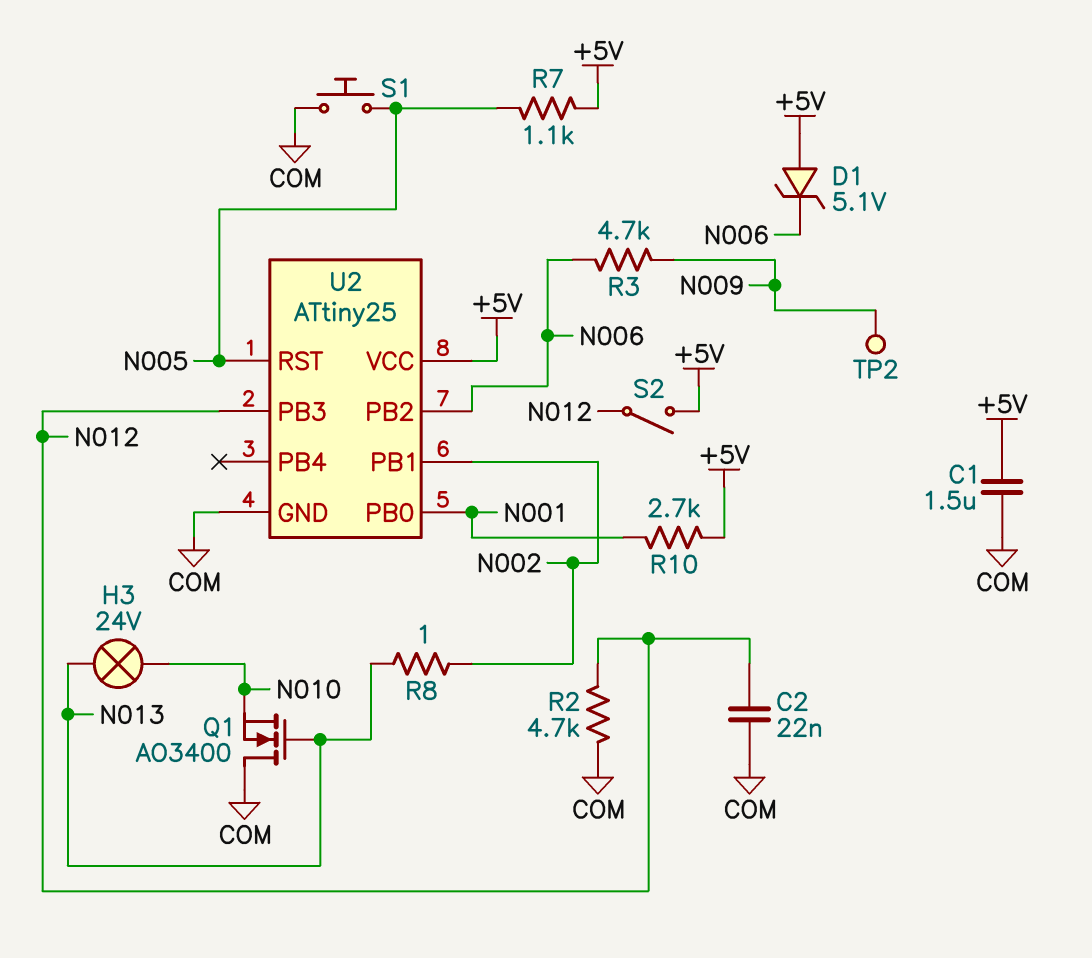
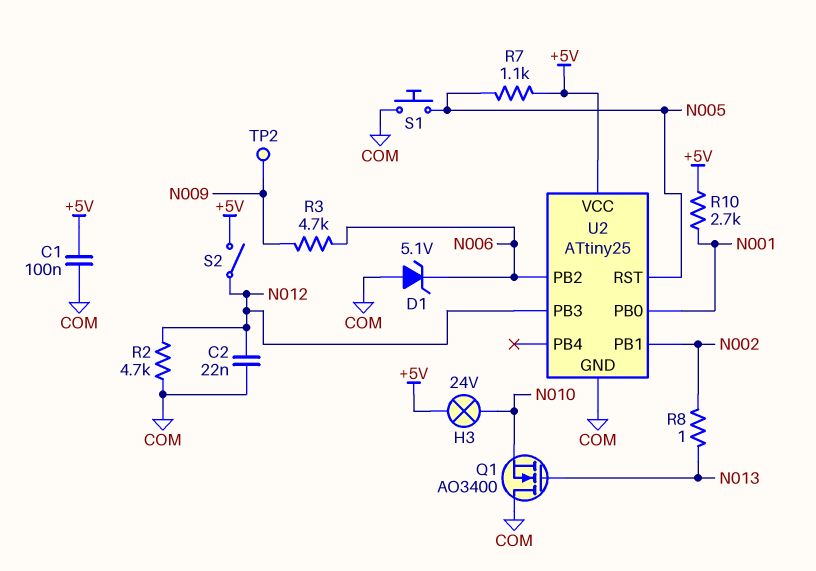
C1: 1.5uF (+5V, COM) -> 100nF (+5V, COM)
D1: zener 5.1V (A +5V, K N006) -> zener 5.1V (A COM, K N006)
H3: lamp 24V (N010, N013) -> lamp 24V (+5V, N010)

